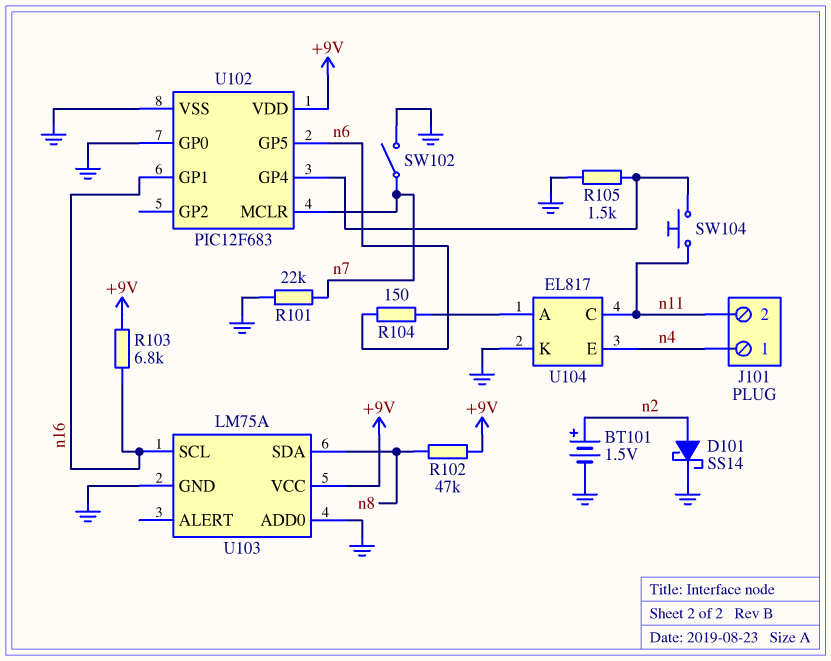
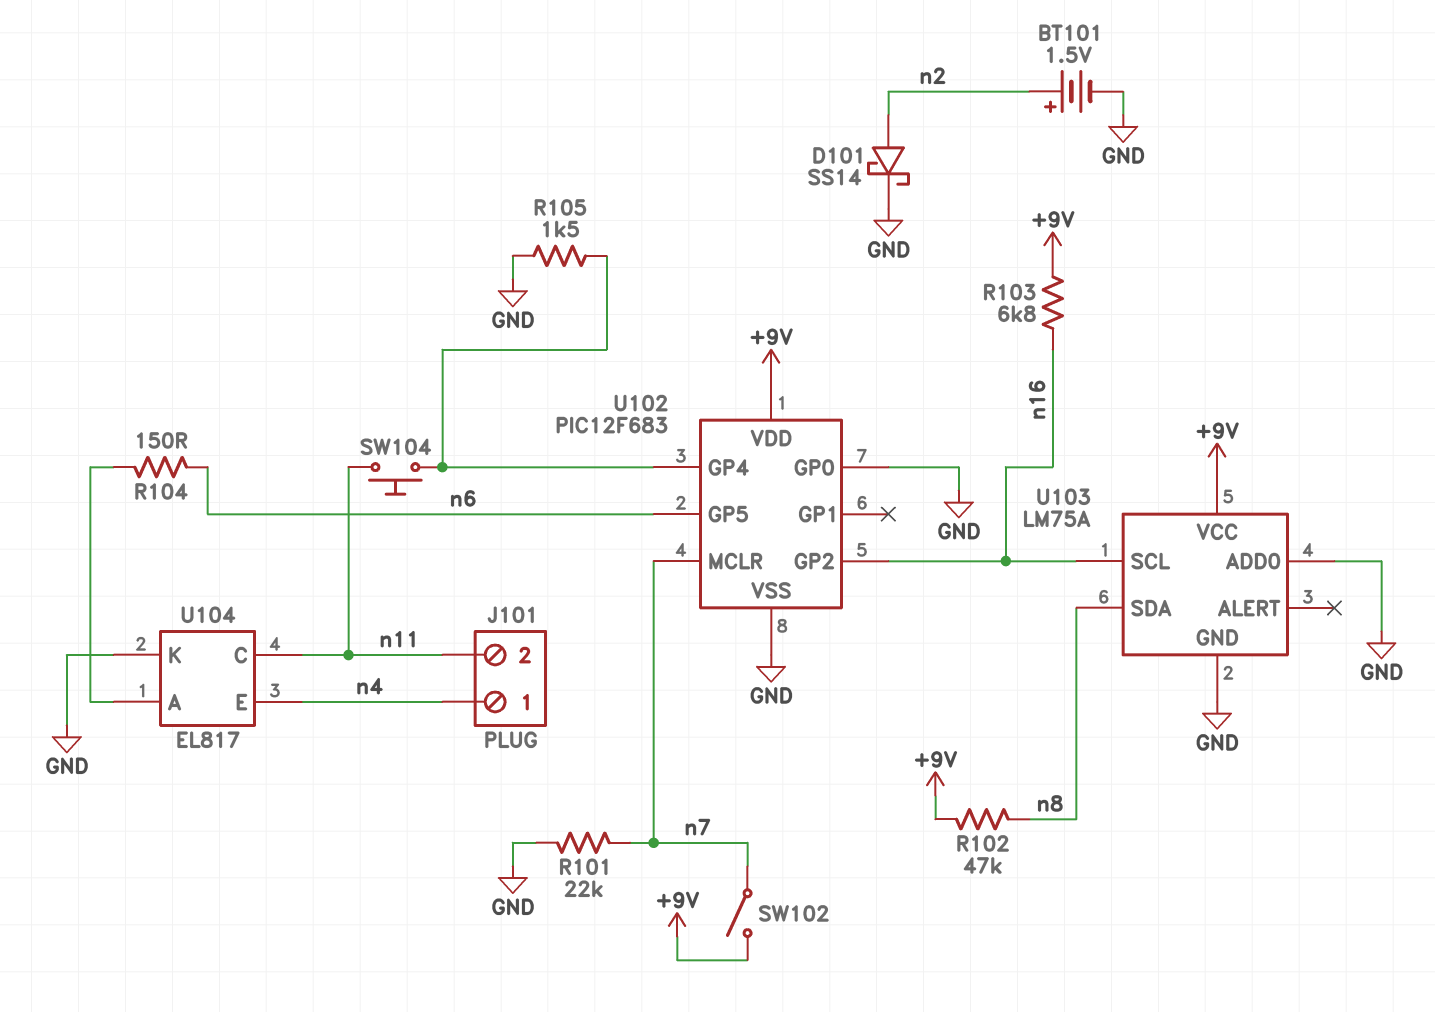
SW102: switch (GND, n7) -> switch (+9V, n7)
U102 pin GP1: n16 -> none
U102 pin GP2: none -> n16

